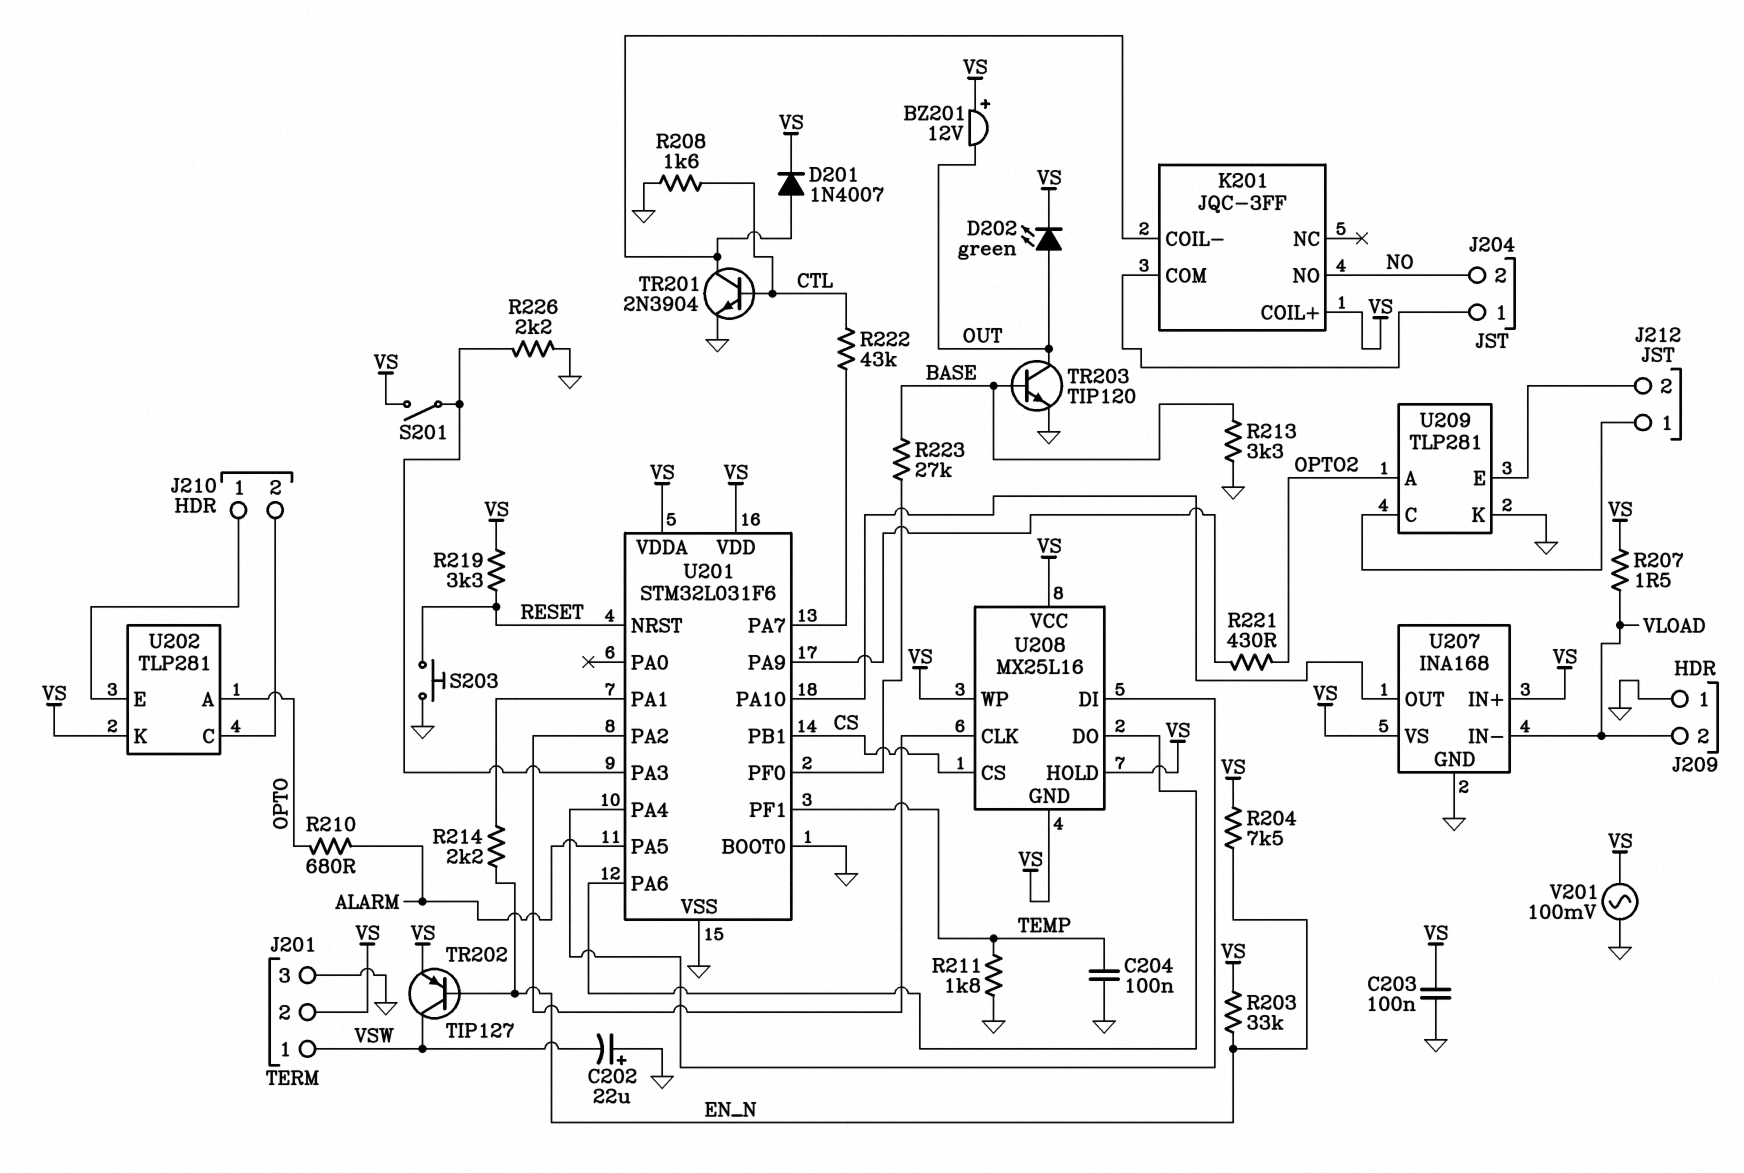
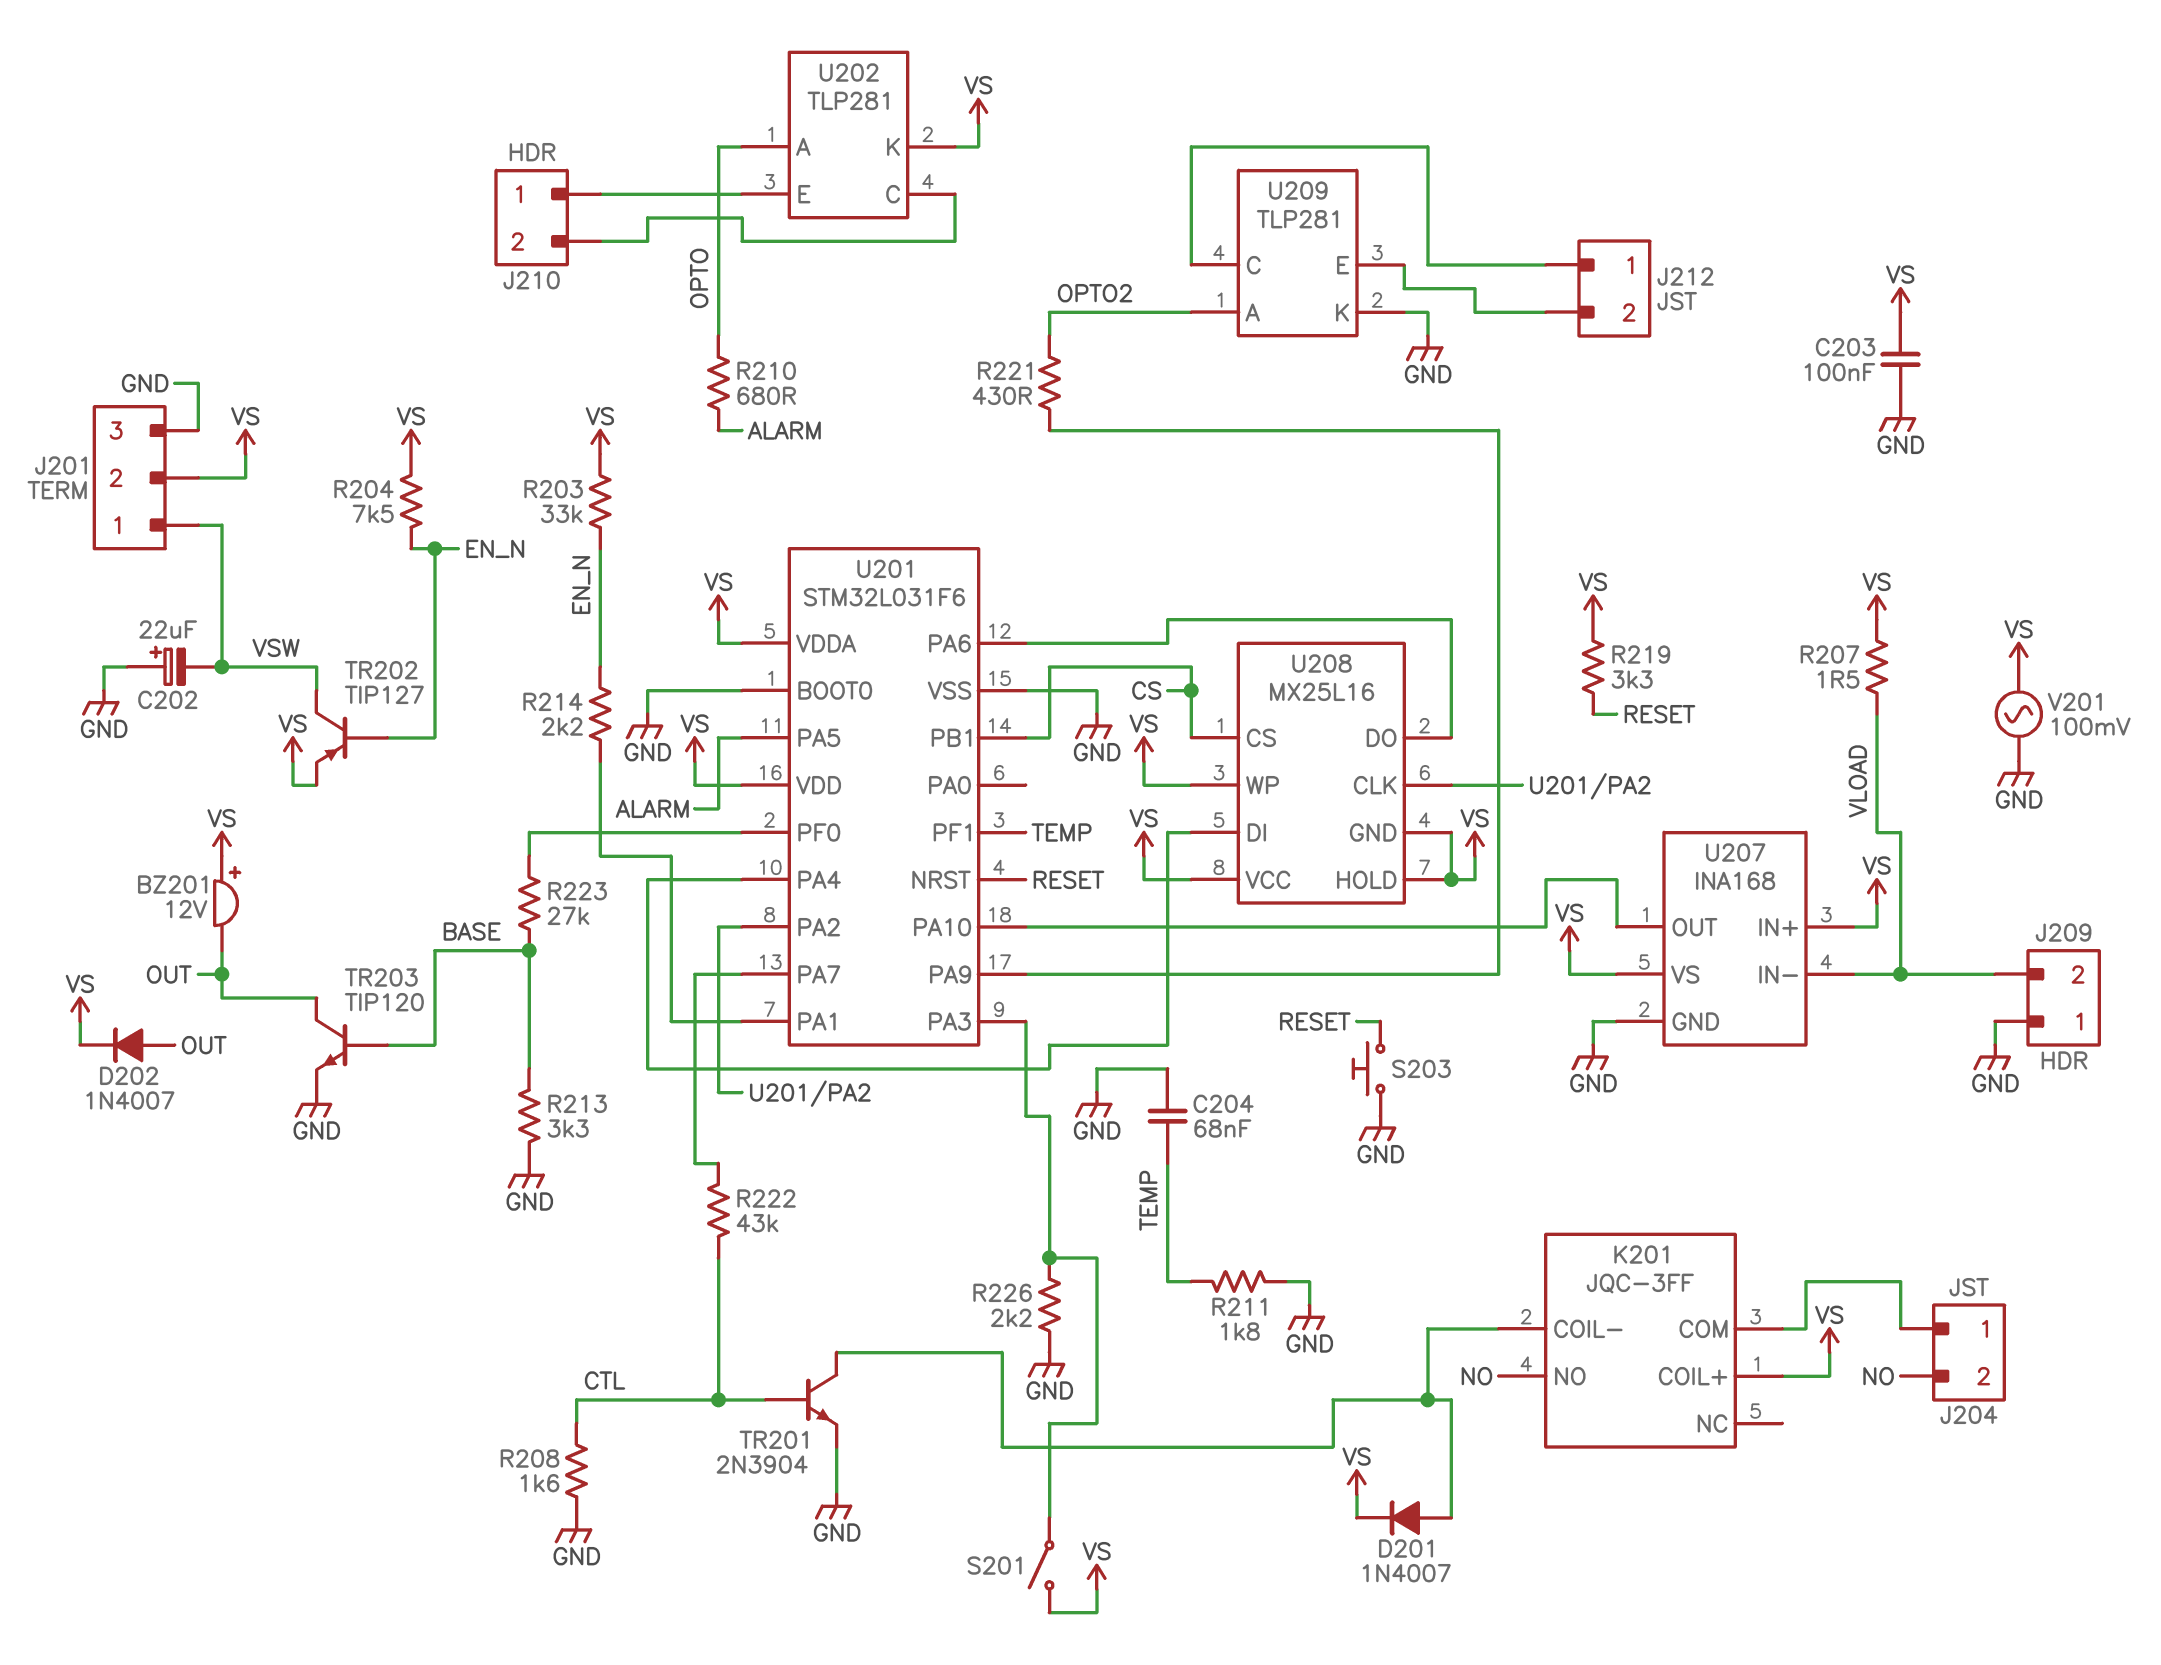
C204: 100nF (GND, TEMP) -> 68nF (GND, TEMP)
D202: LED green (A OUT, K VS) -> diode 1N4007 (A OUT, K VS)

